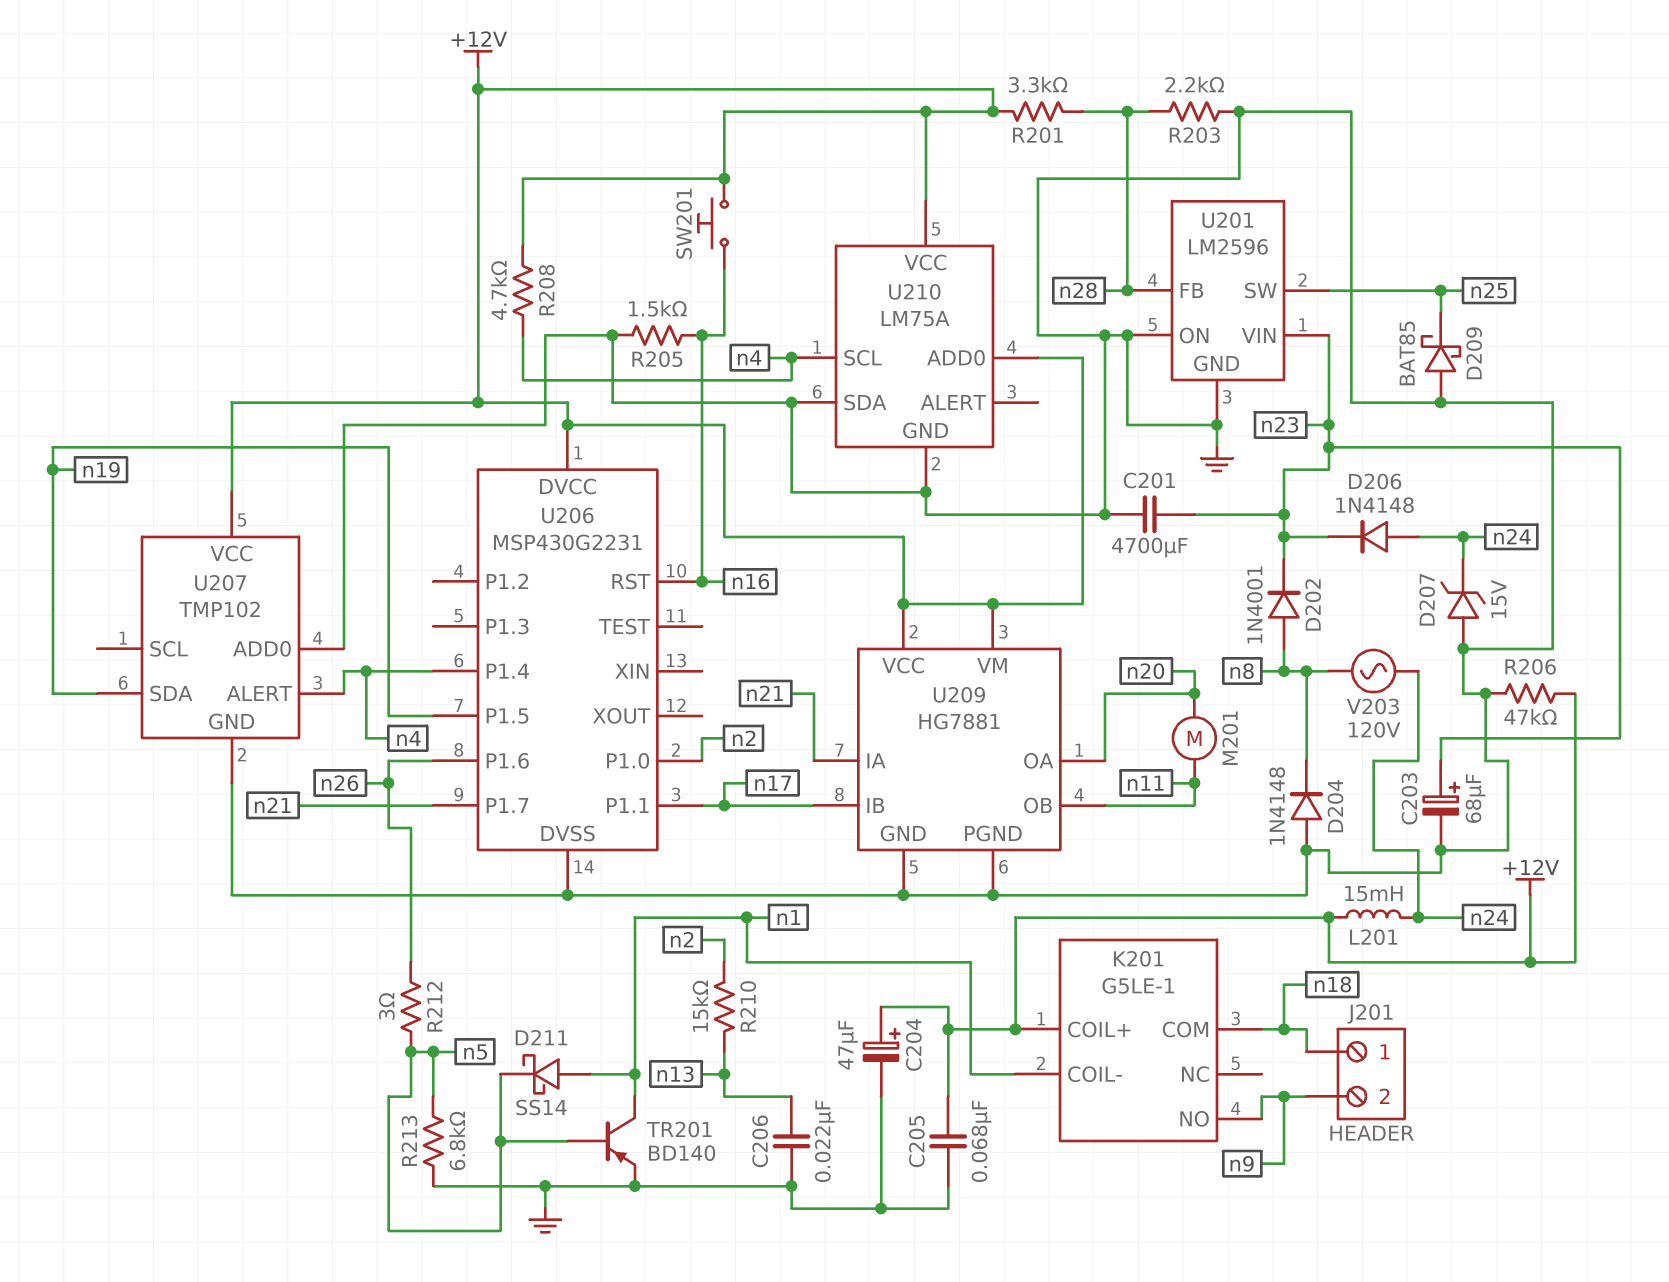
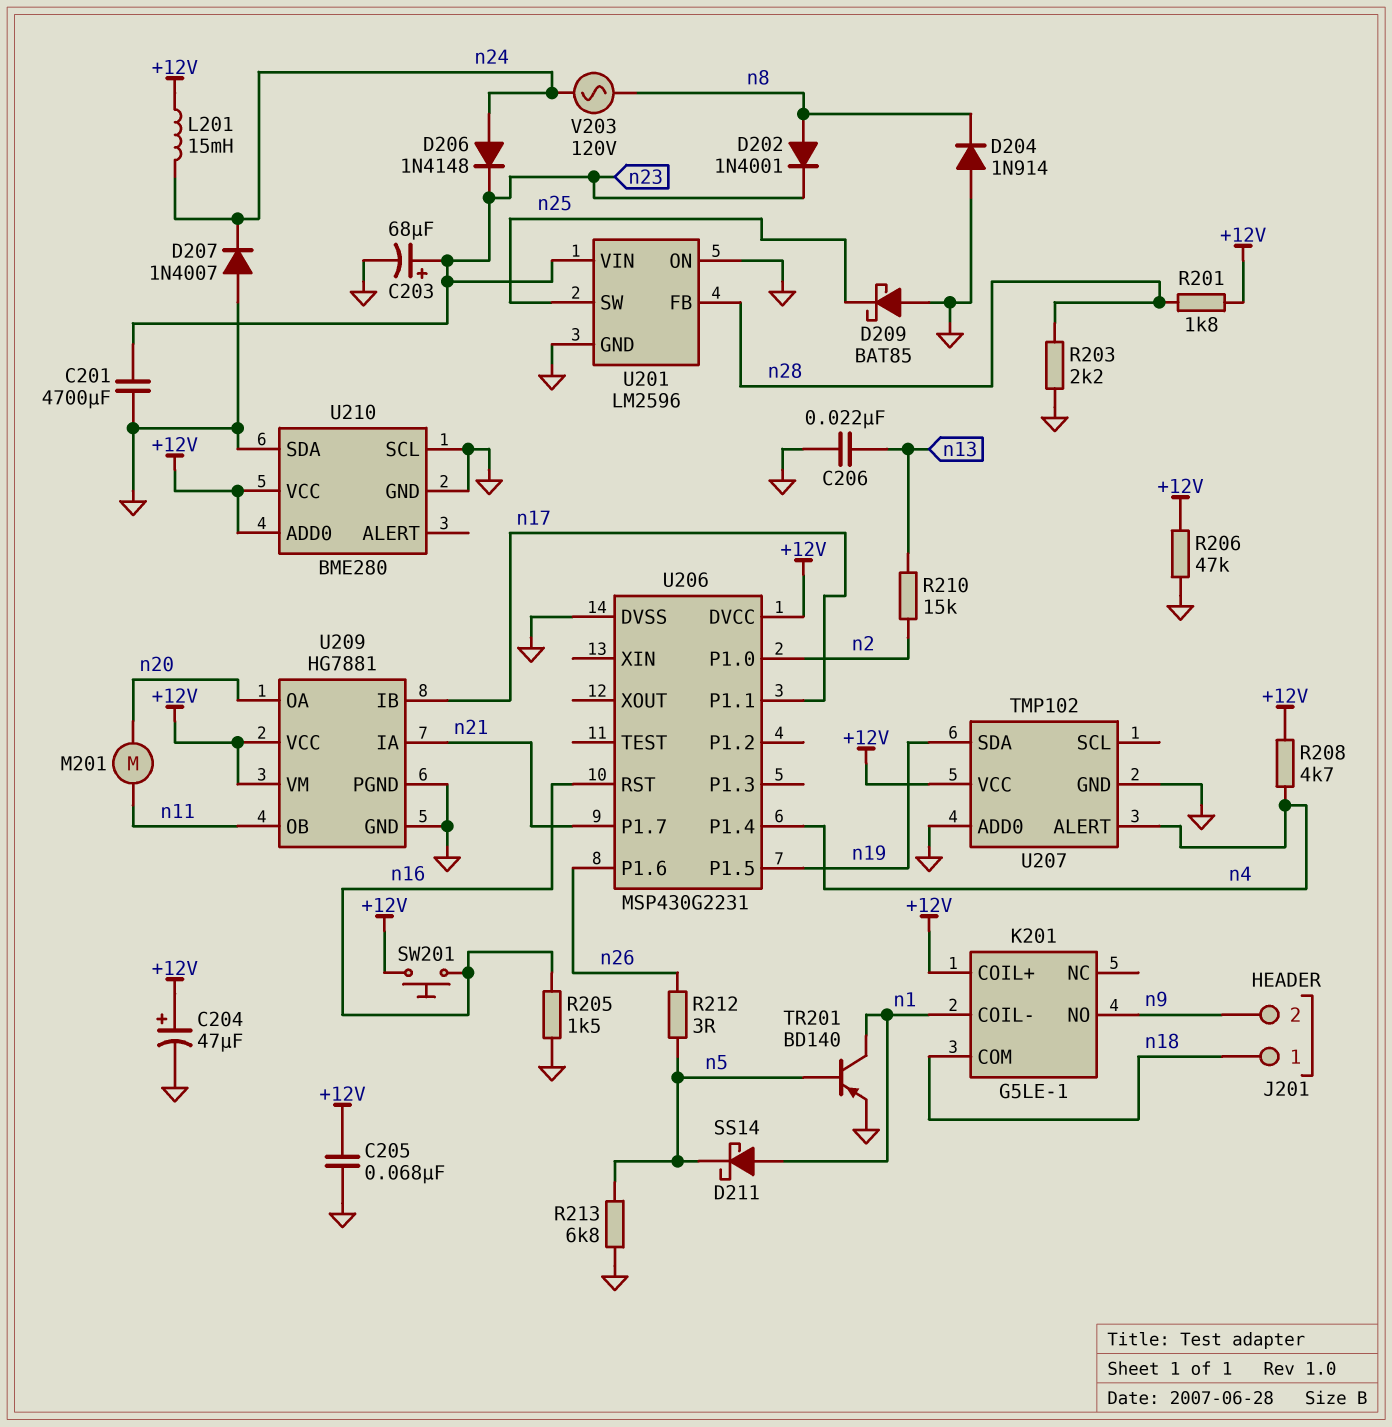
D204: diode 1N4148 (A GND, K n8) -> diode 1N914 (A GND, K n8)
D207: zener 15V (A GND, K n24) -> diode 1N4007 (A GND, K n24)
R201: 3.3k (+12V, n28) -> 1.8k (+12V, n28)
U210: LM75A -> BME280
U210 pin SCL: n4 -> GND

